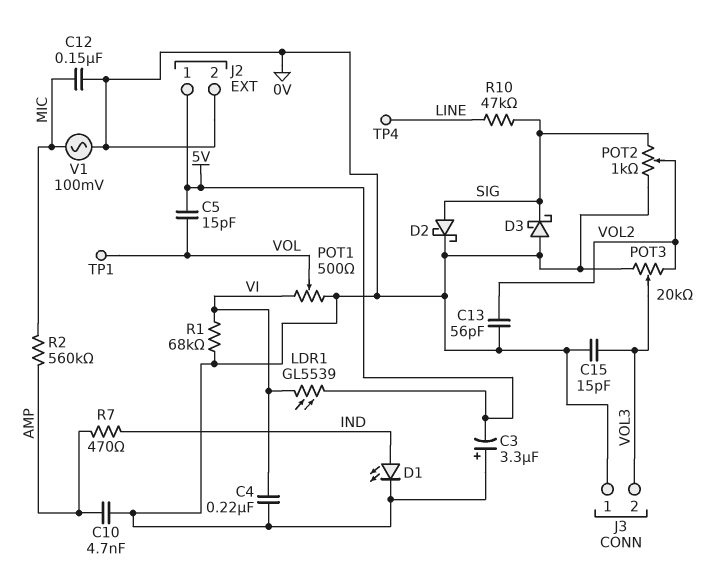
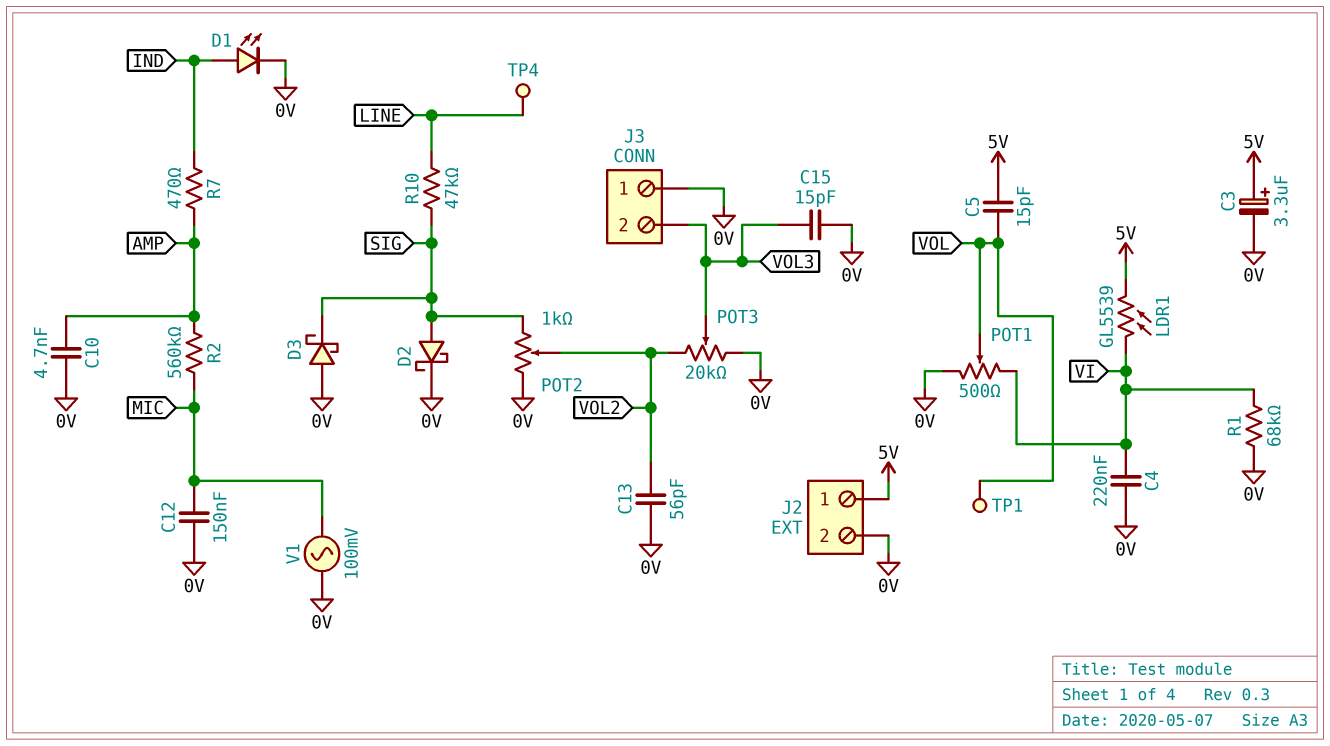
C3: 3.3uF (plus 0V, minus 5V) -> 3.3uF (plus 5V, minus 0V)

